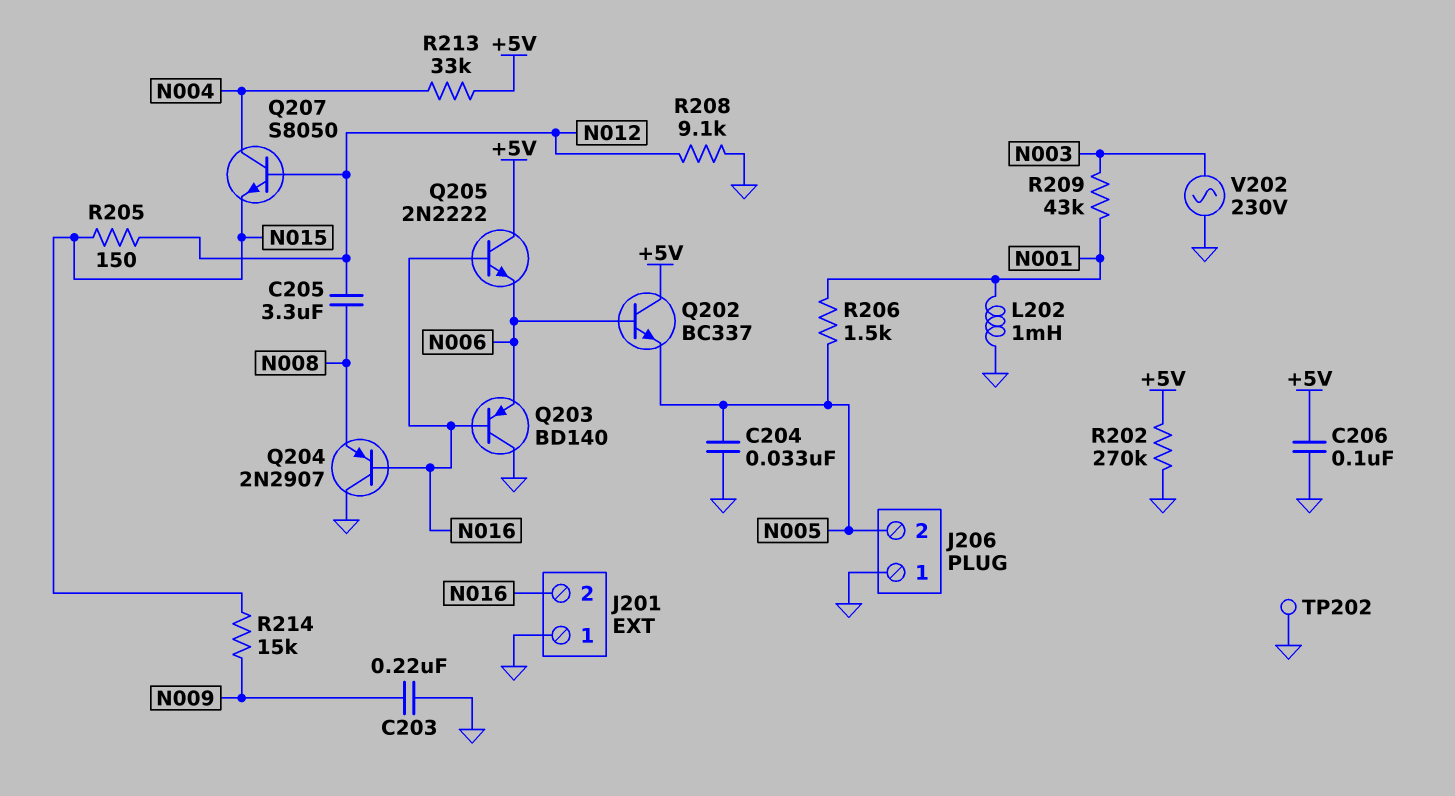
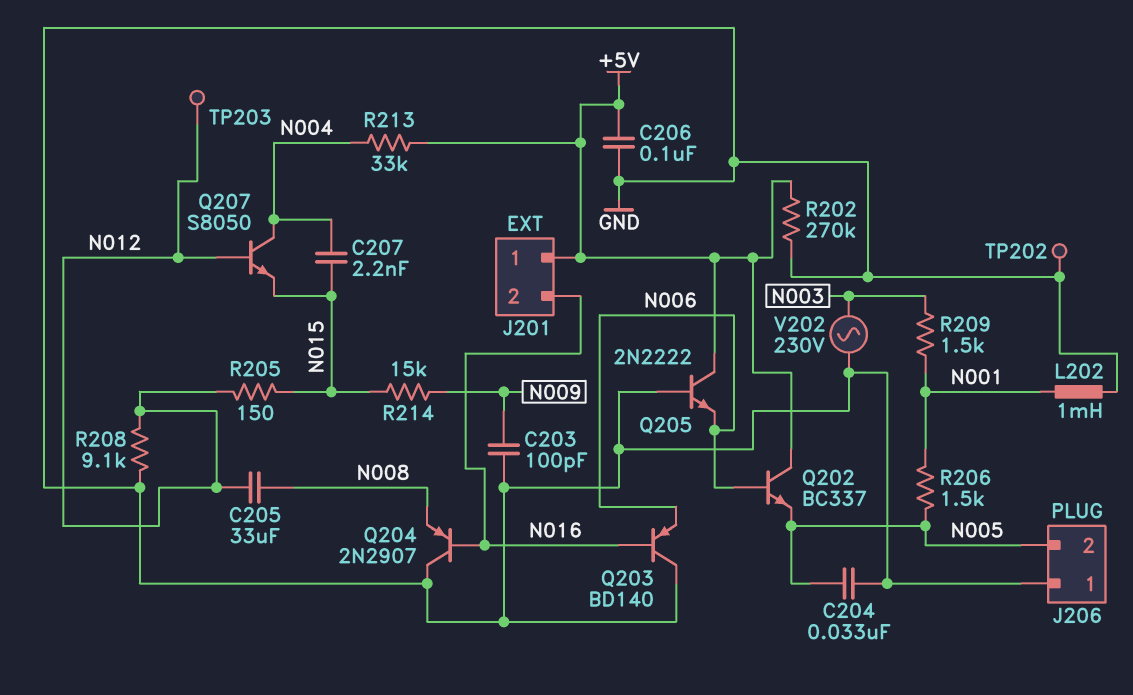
C203: 220nF (GND, N009) -> 100pF (GND, N009)
C205: 3.3uF (N008, N012) -> 33uF (N008, N012)
C207: none -> 2.2nF (N004, N015)
J201 pin 1: GND -> +5V
Q205: NPN 2N2222 (B N016, C +5V, E N006) -> NPN 2N2222 (B GND, C +5V, E N006)
R209: 43k (N001, N003) -> 1.5k (N001, N003)
TP203: none -> test point (N012)

